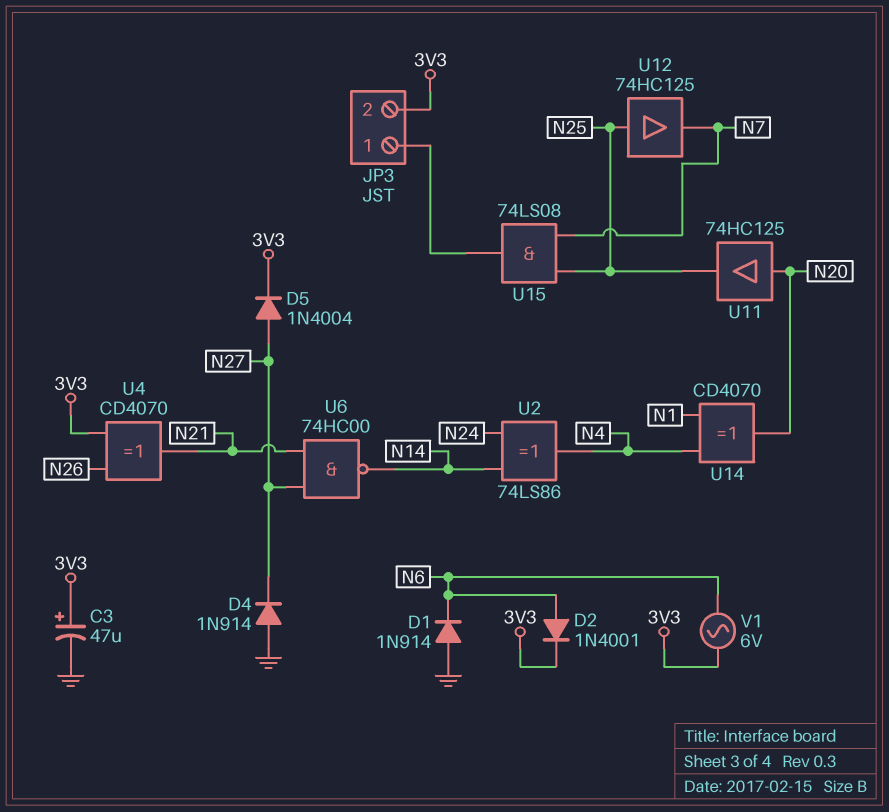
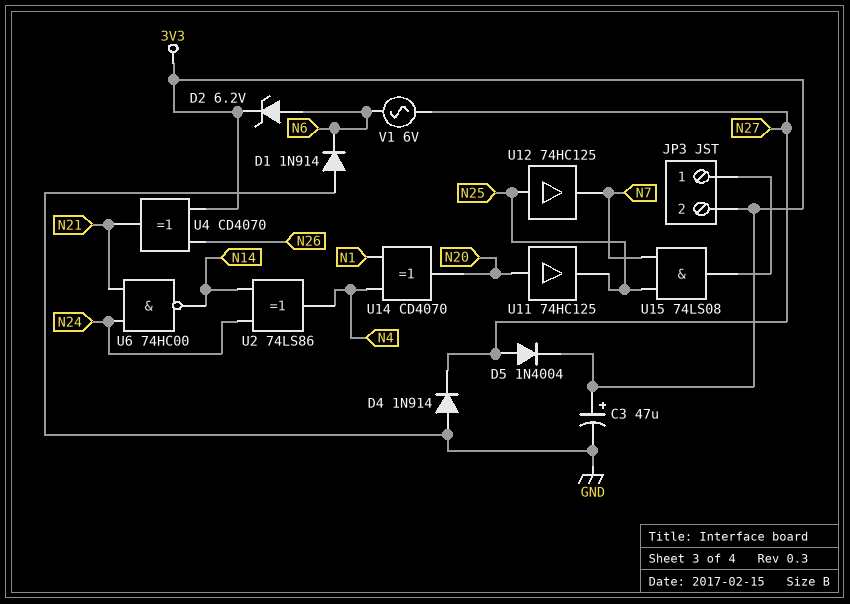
D2: diode 1N4001 (A N6, K 3V3) -> zener 6.2V (A N6, K 3V3)
U6: NAND 74HC00 (in N21, in N27, out N14) -> NAND 74HC00 (in N21, in N24, out N14)
V1: AC 6V (3V3, N6) -> AC 6V (N6, N27)

